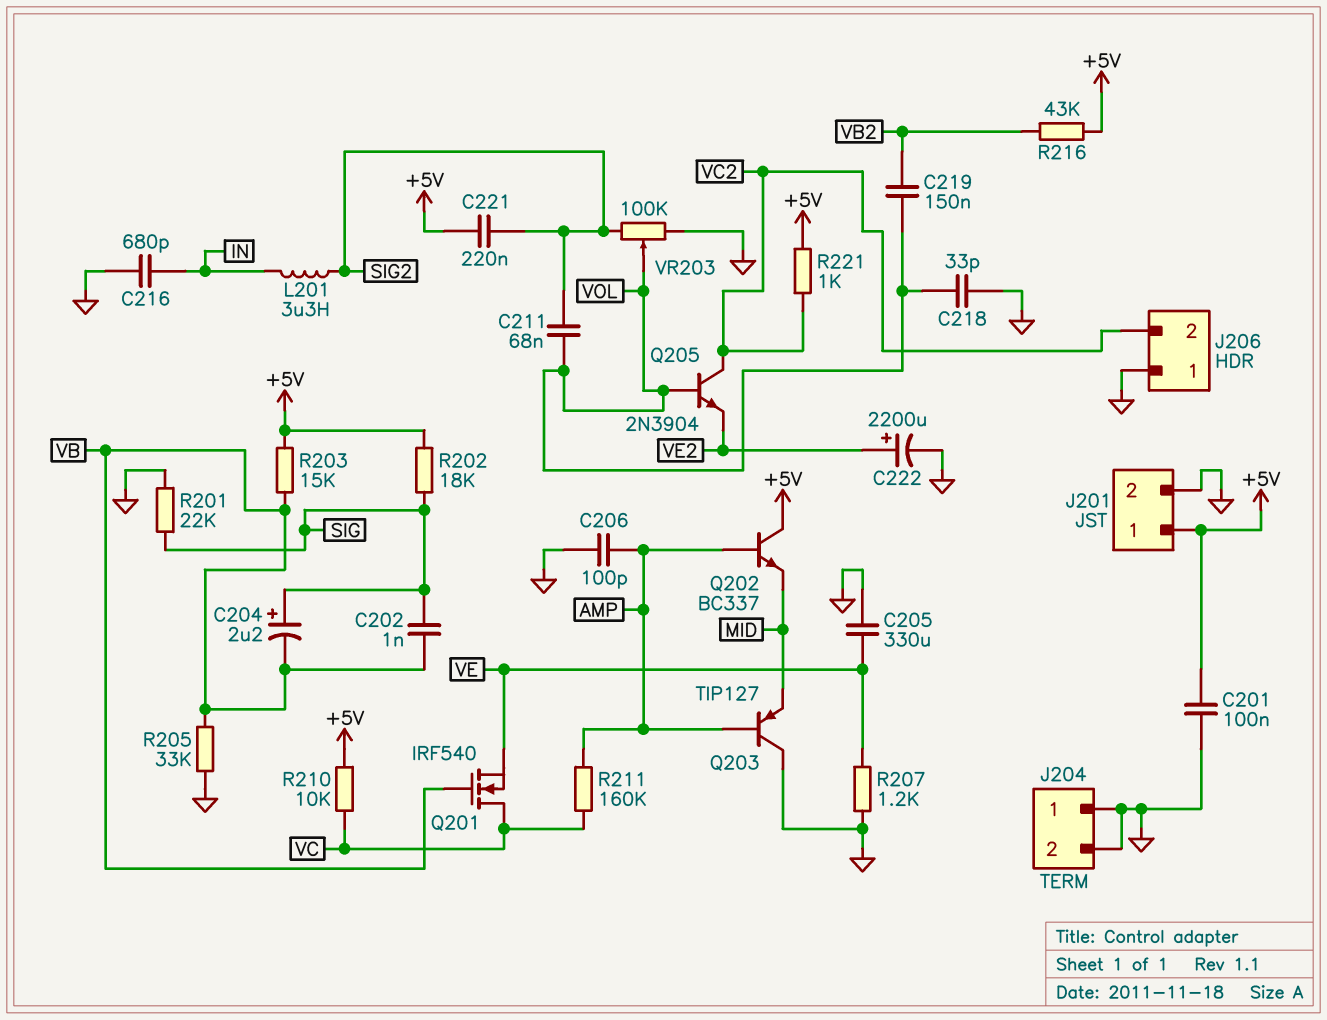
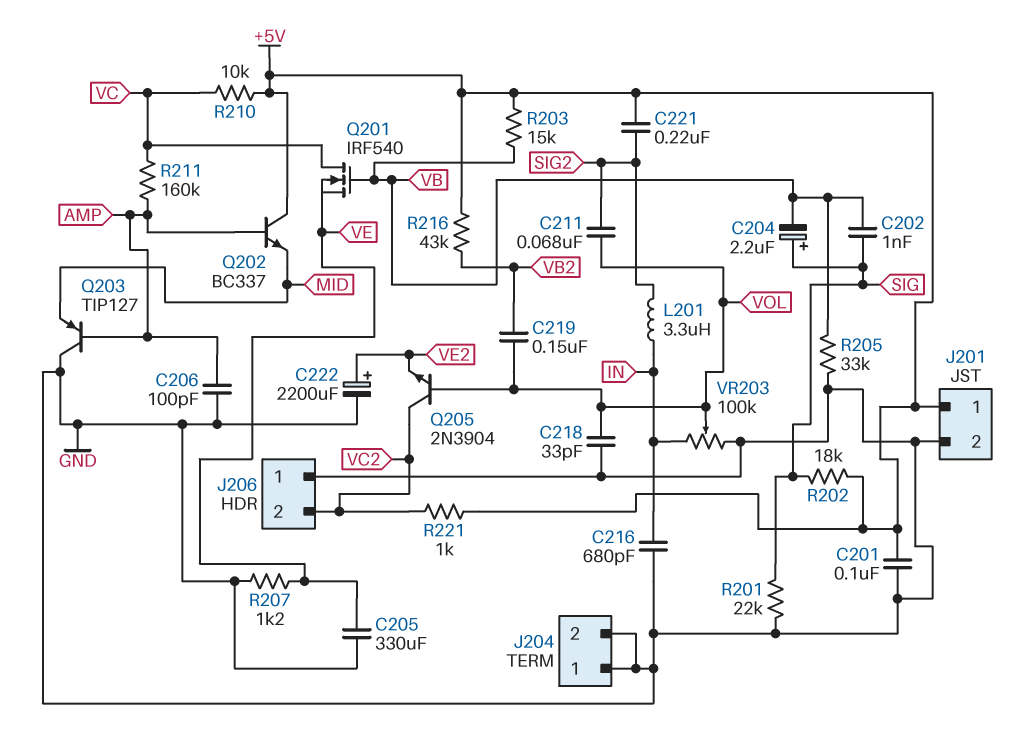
VR203: 100k (GND, SIG2, wiper VOL) -> 100k (GND, IN, wiper VOL)

